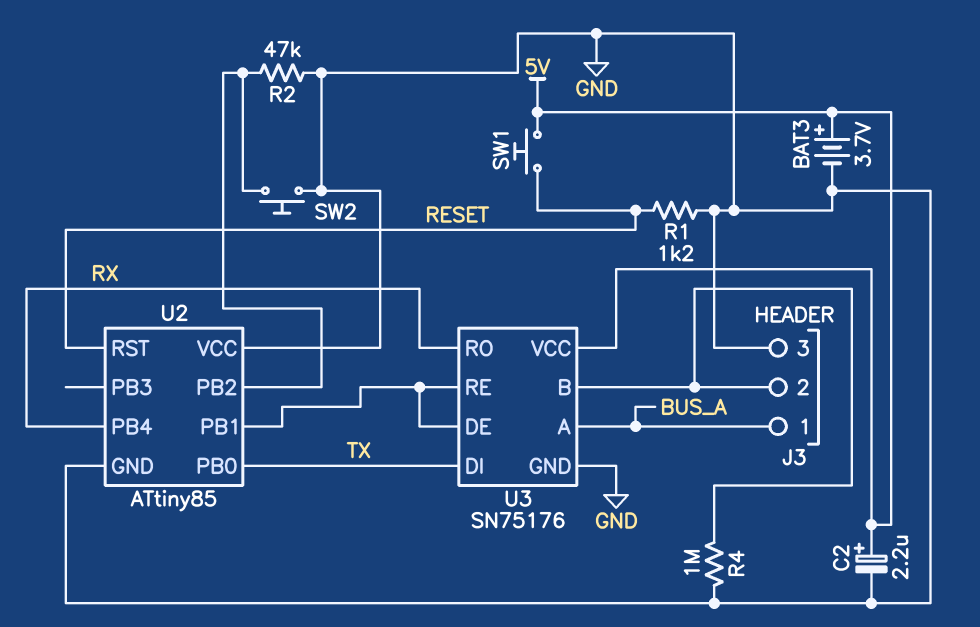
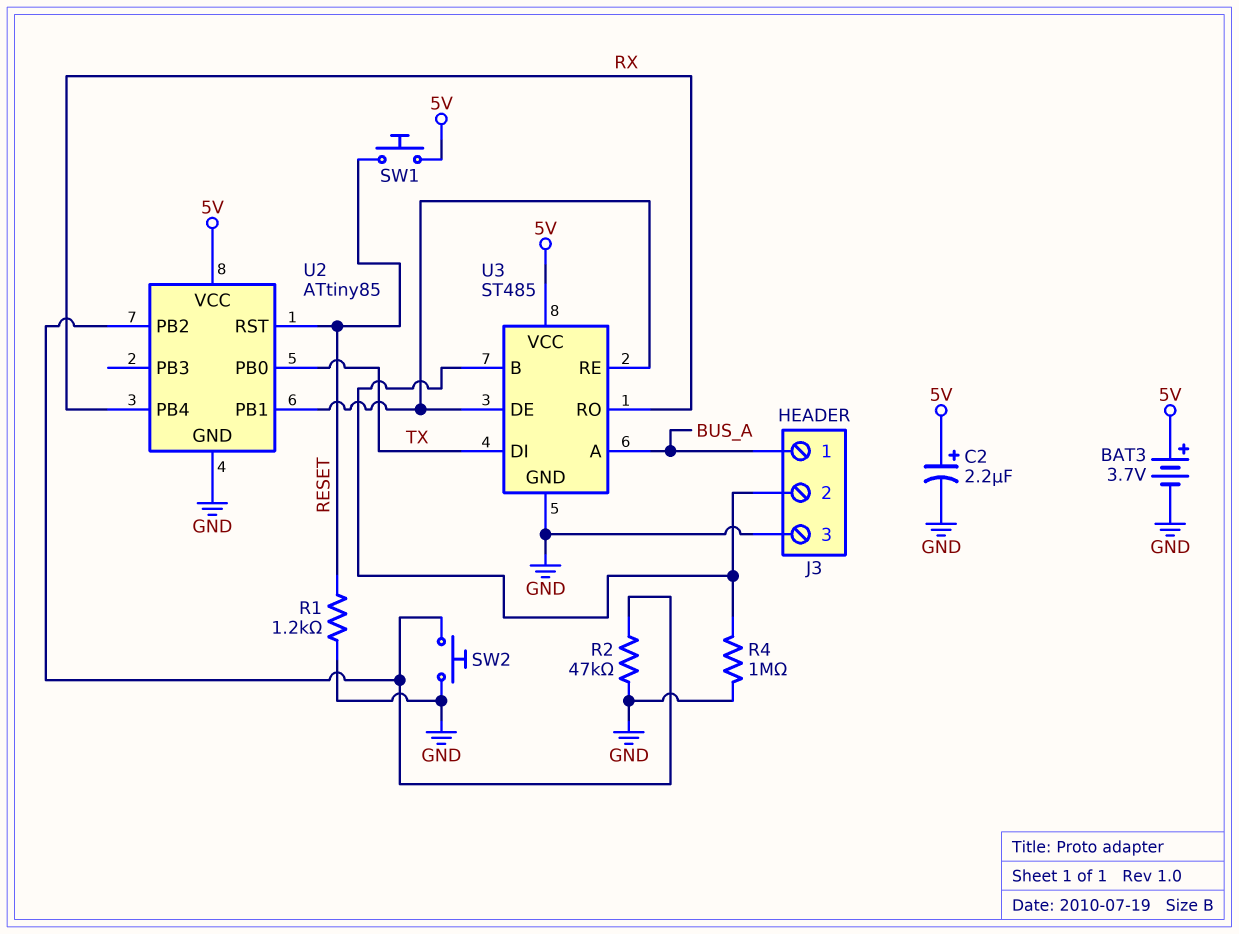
U2 pin VCC: GND -> 5V
U3: SN75176 -> ST485

